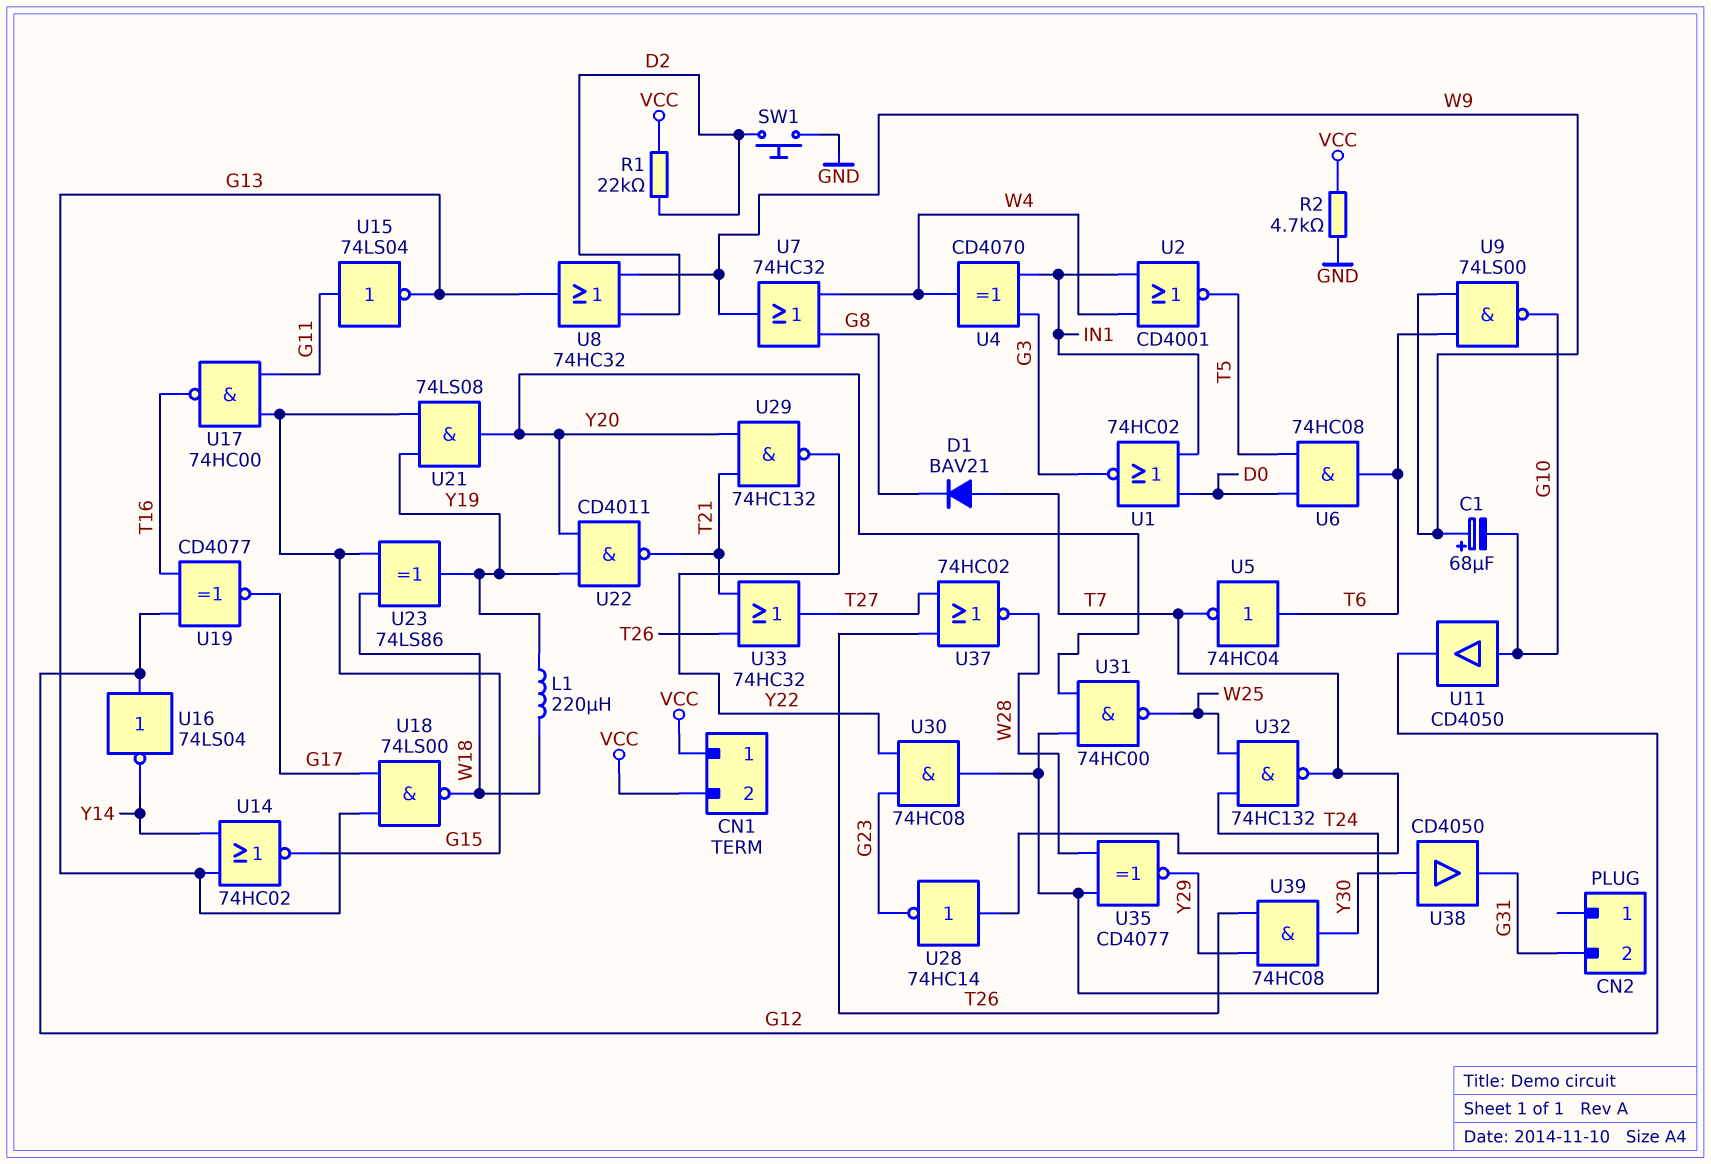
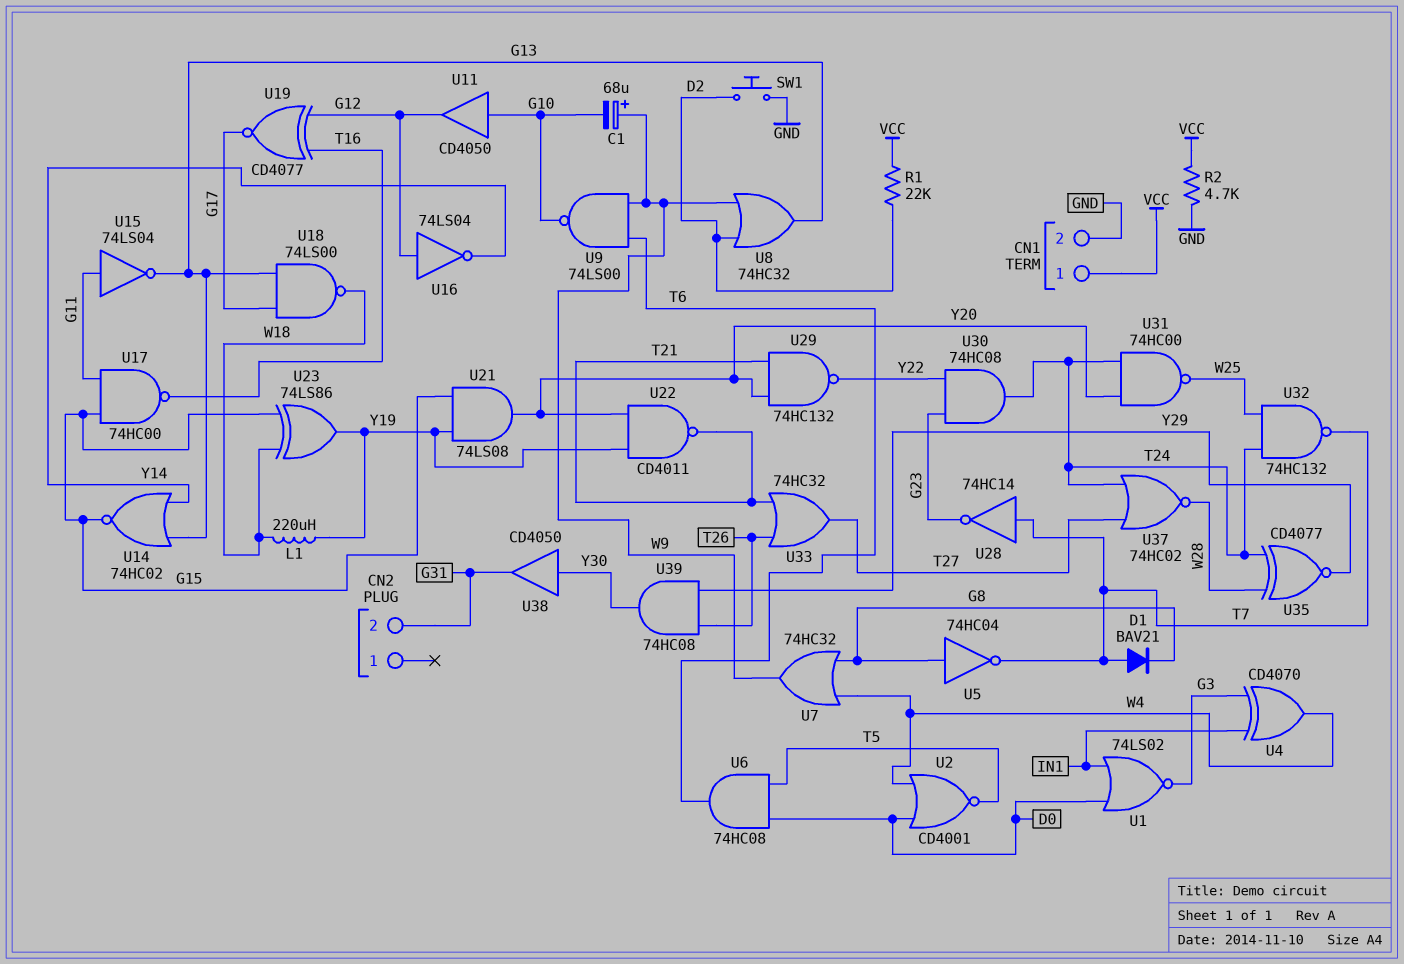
CN1 pin 2: VCC -> GND
U1: NOR 74HC02 (in D0, in IN1, out G3) -> NOR 74LS02 (in D0, in IN1, out G3)
U2: NOR CD4001 (in IN1, in W4, out T5) -> NOR CD4001 (in D0, in W4, out T5)
U5: NOT 74HC04 (in T6, out T7) -> NOT 74HC04 (in G8, out T7)
U37: NOR 74HC02 (in T26, in T27, out W28) -> NOR 74HC02 (in T24, in T27, out W28)

